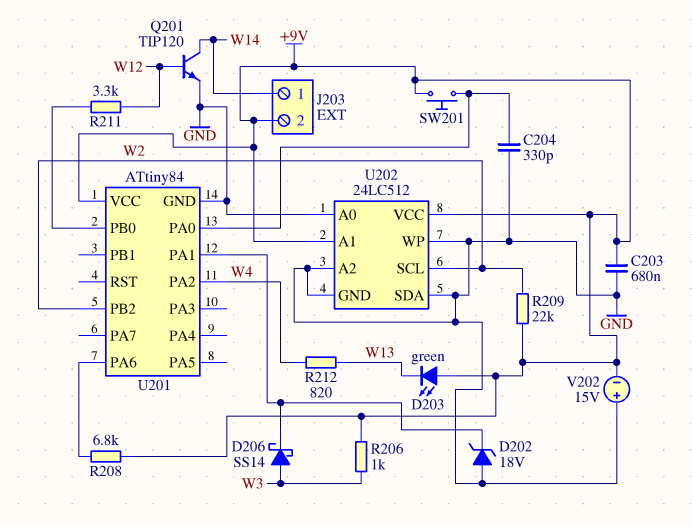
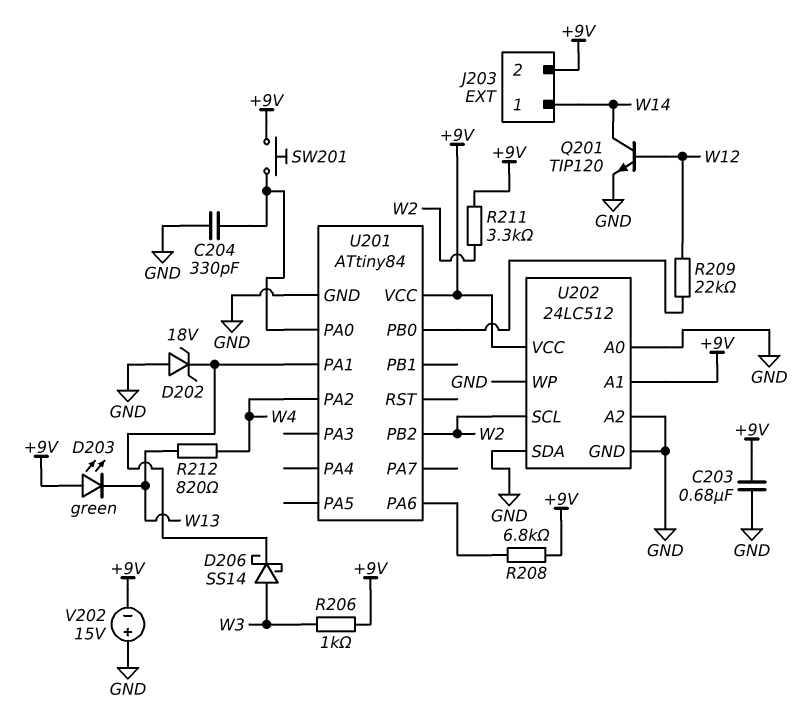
R209: 22k (+9V, W2) -> 22k (U201/PB0, W12)
R211: 3.3k (U201/PB0, W12) -> 3.3k (+9V, W2)

